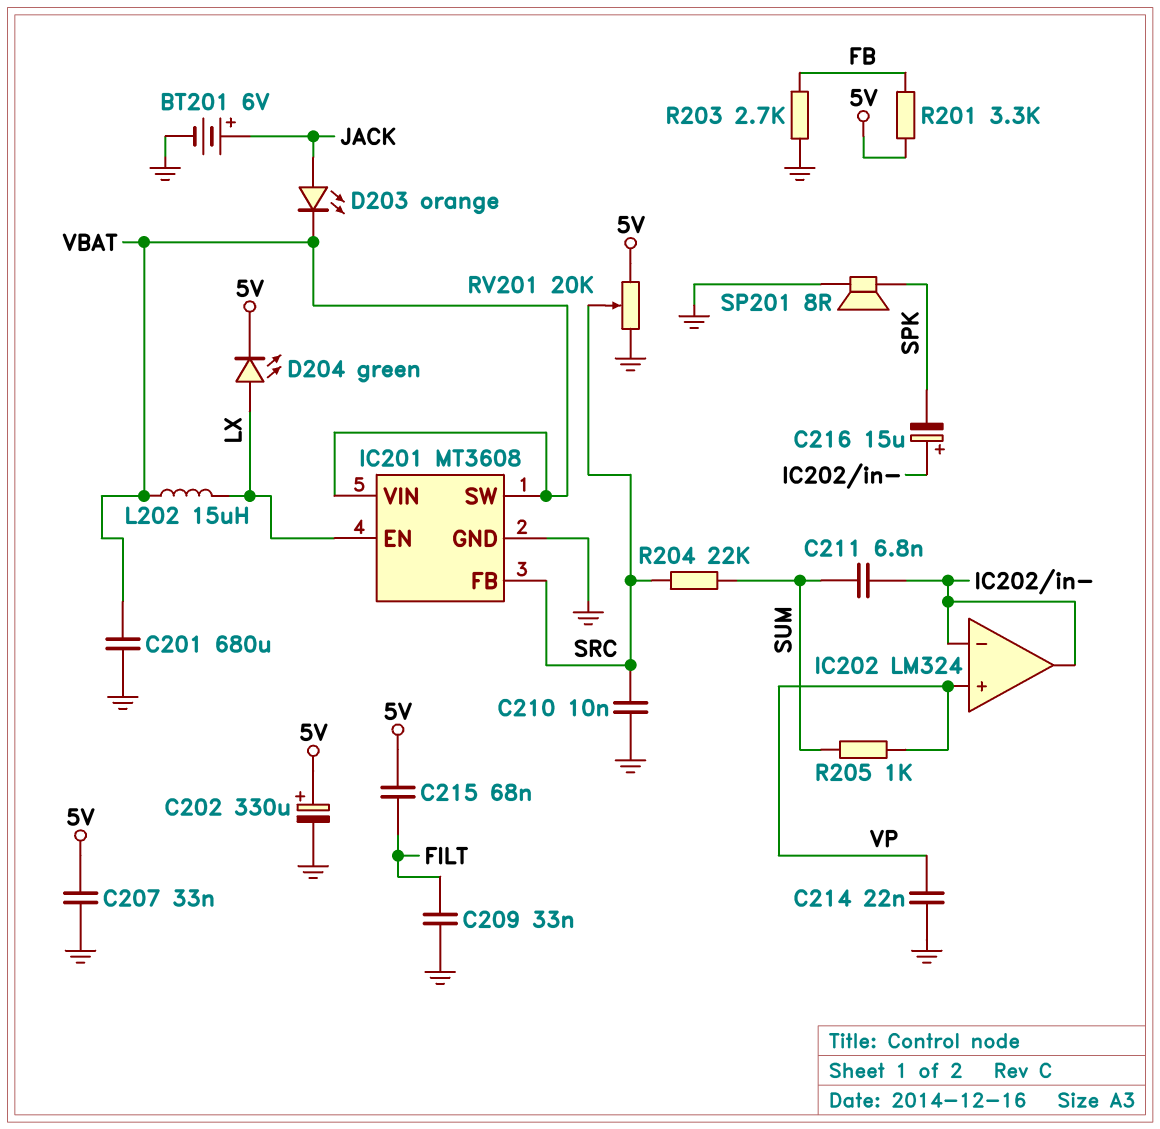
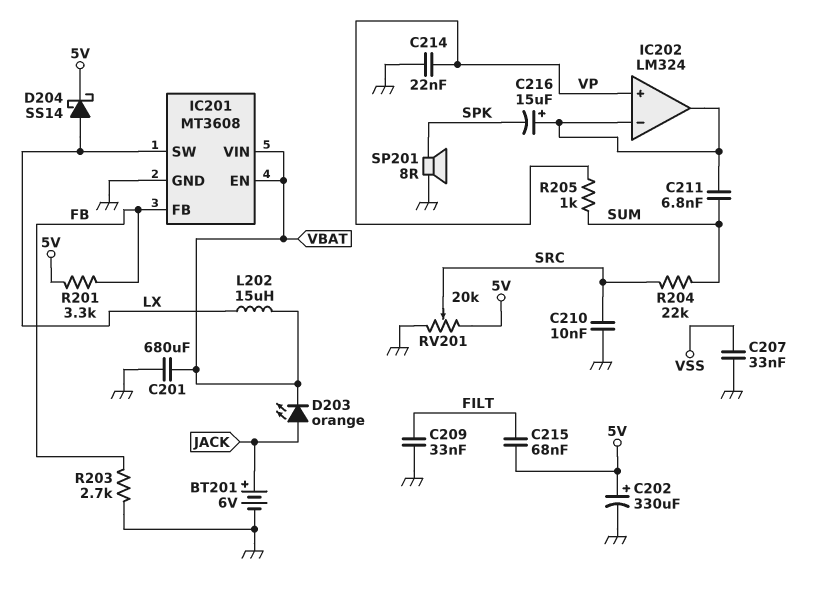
C207: 33nF (5V, GND) -> 33nF (GND, VSS)
D204: LED green (A LX, K 5V) -> schottky SS14 (A LX, K 5V)
IC201 pin EN: LX -> VBAT
IC201 pin FB: SRC -> FB
IC201 pin SW: VBAT -> LX

